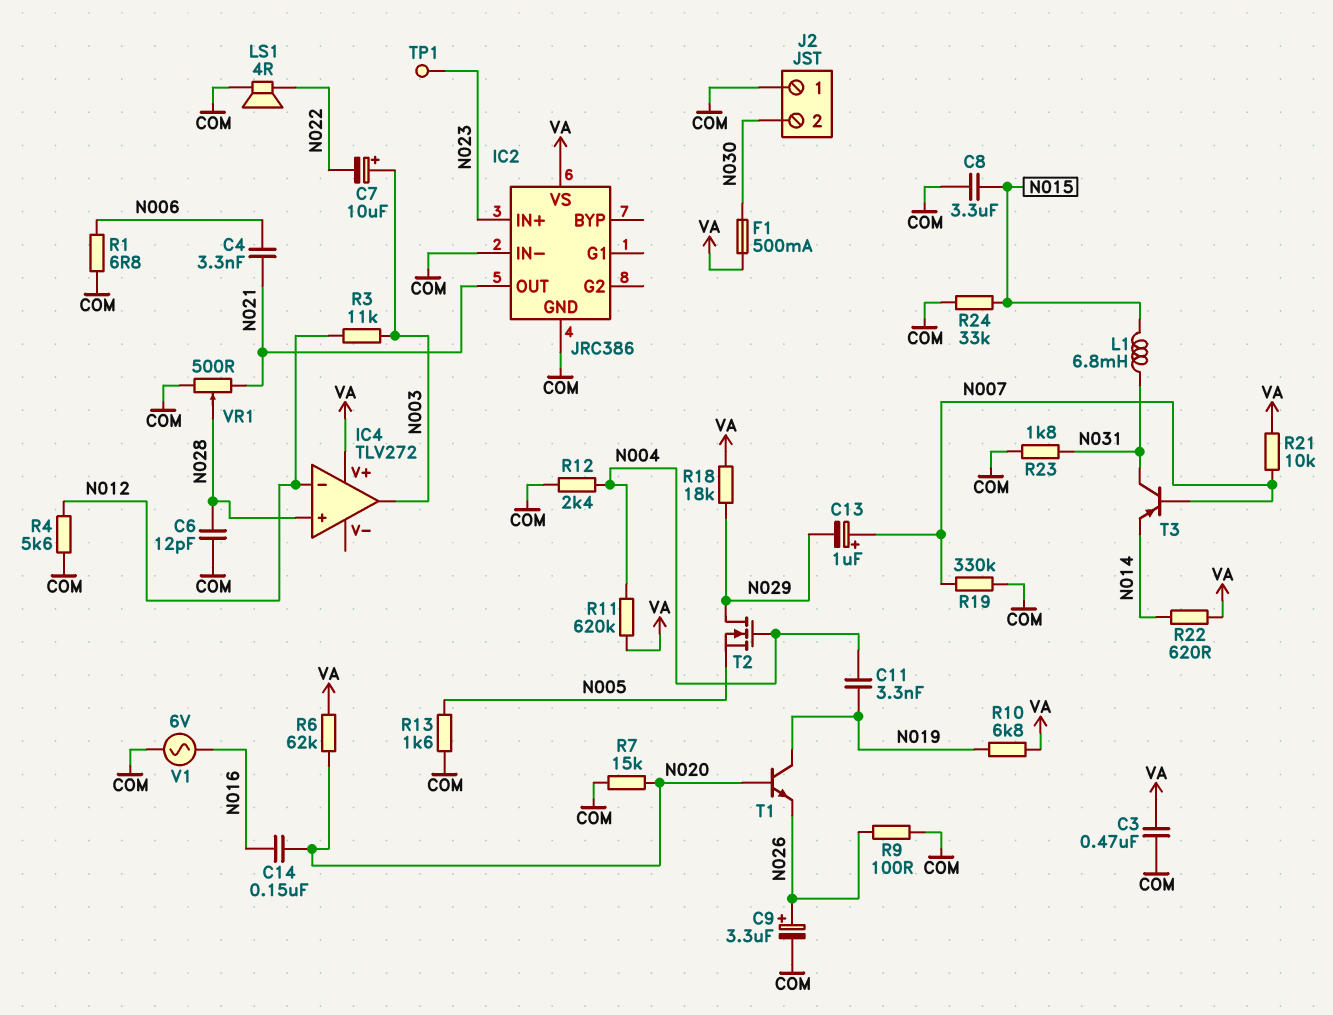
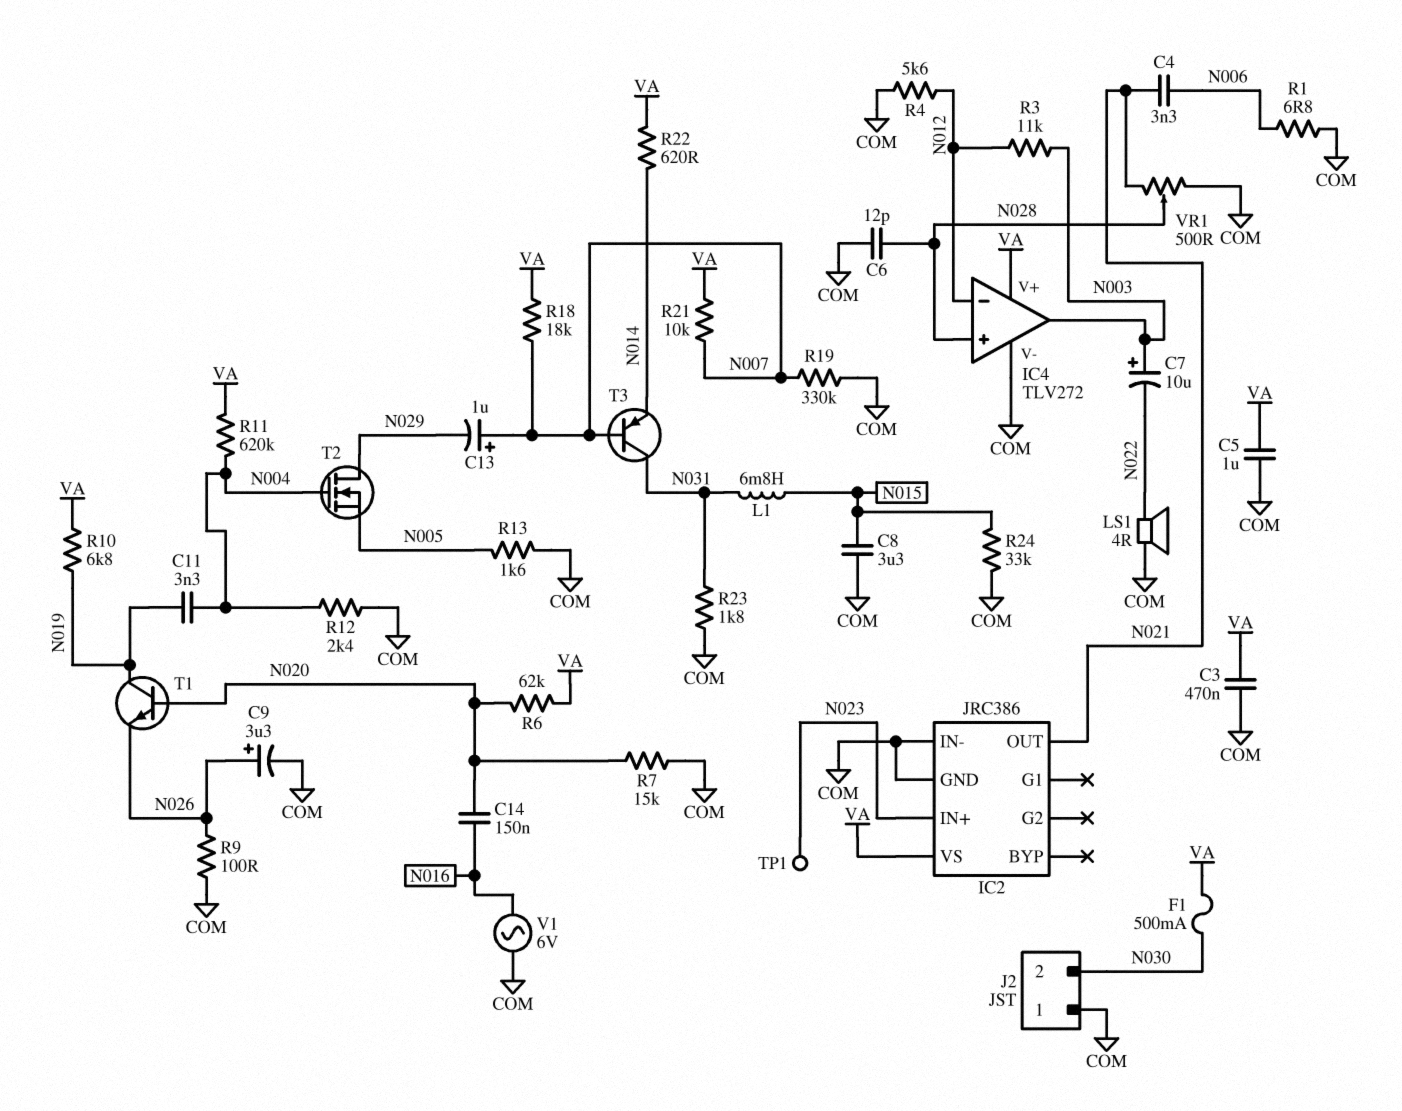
C5: none -> 1uF (COM, VA)
IC4 pin V-: none -> COM
R18: 18k (N029, VA) -> 18k (N007, VA)

